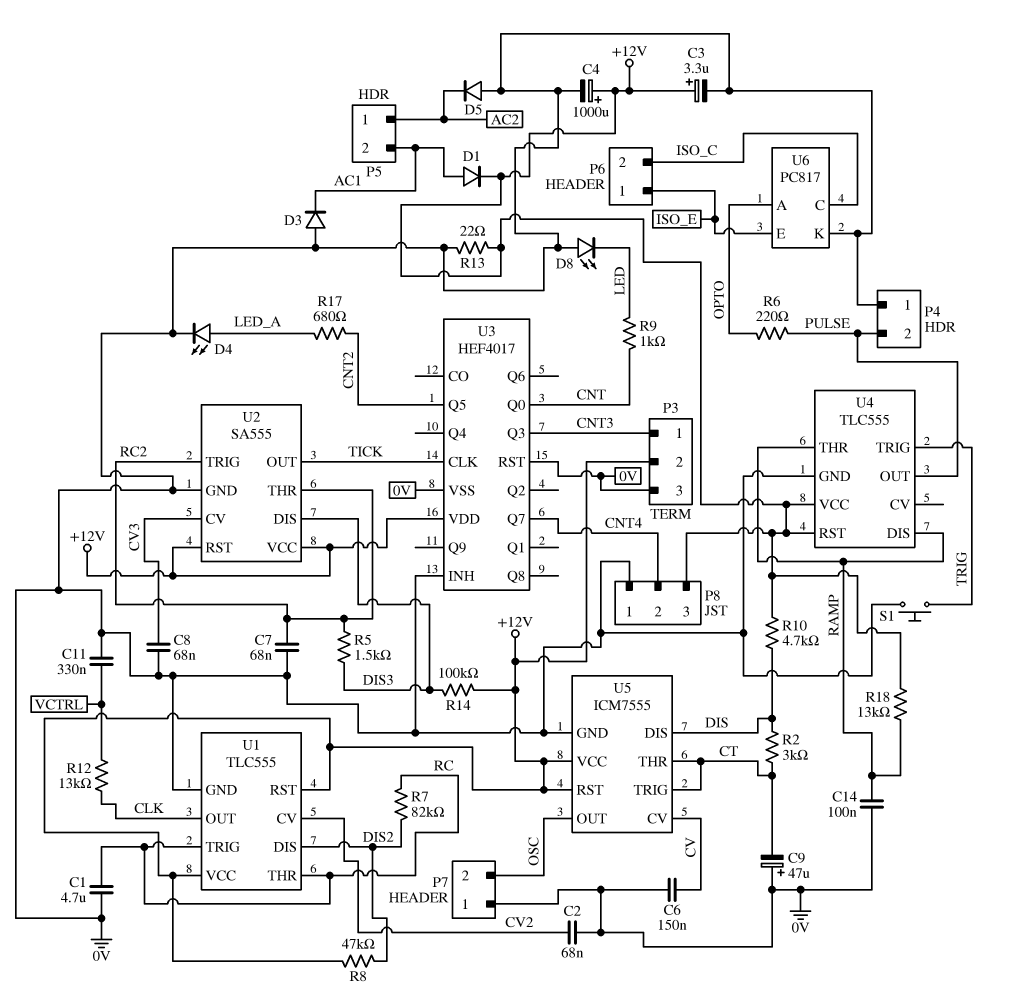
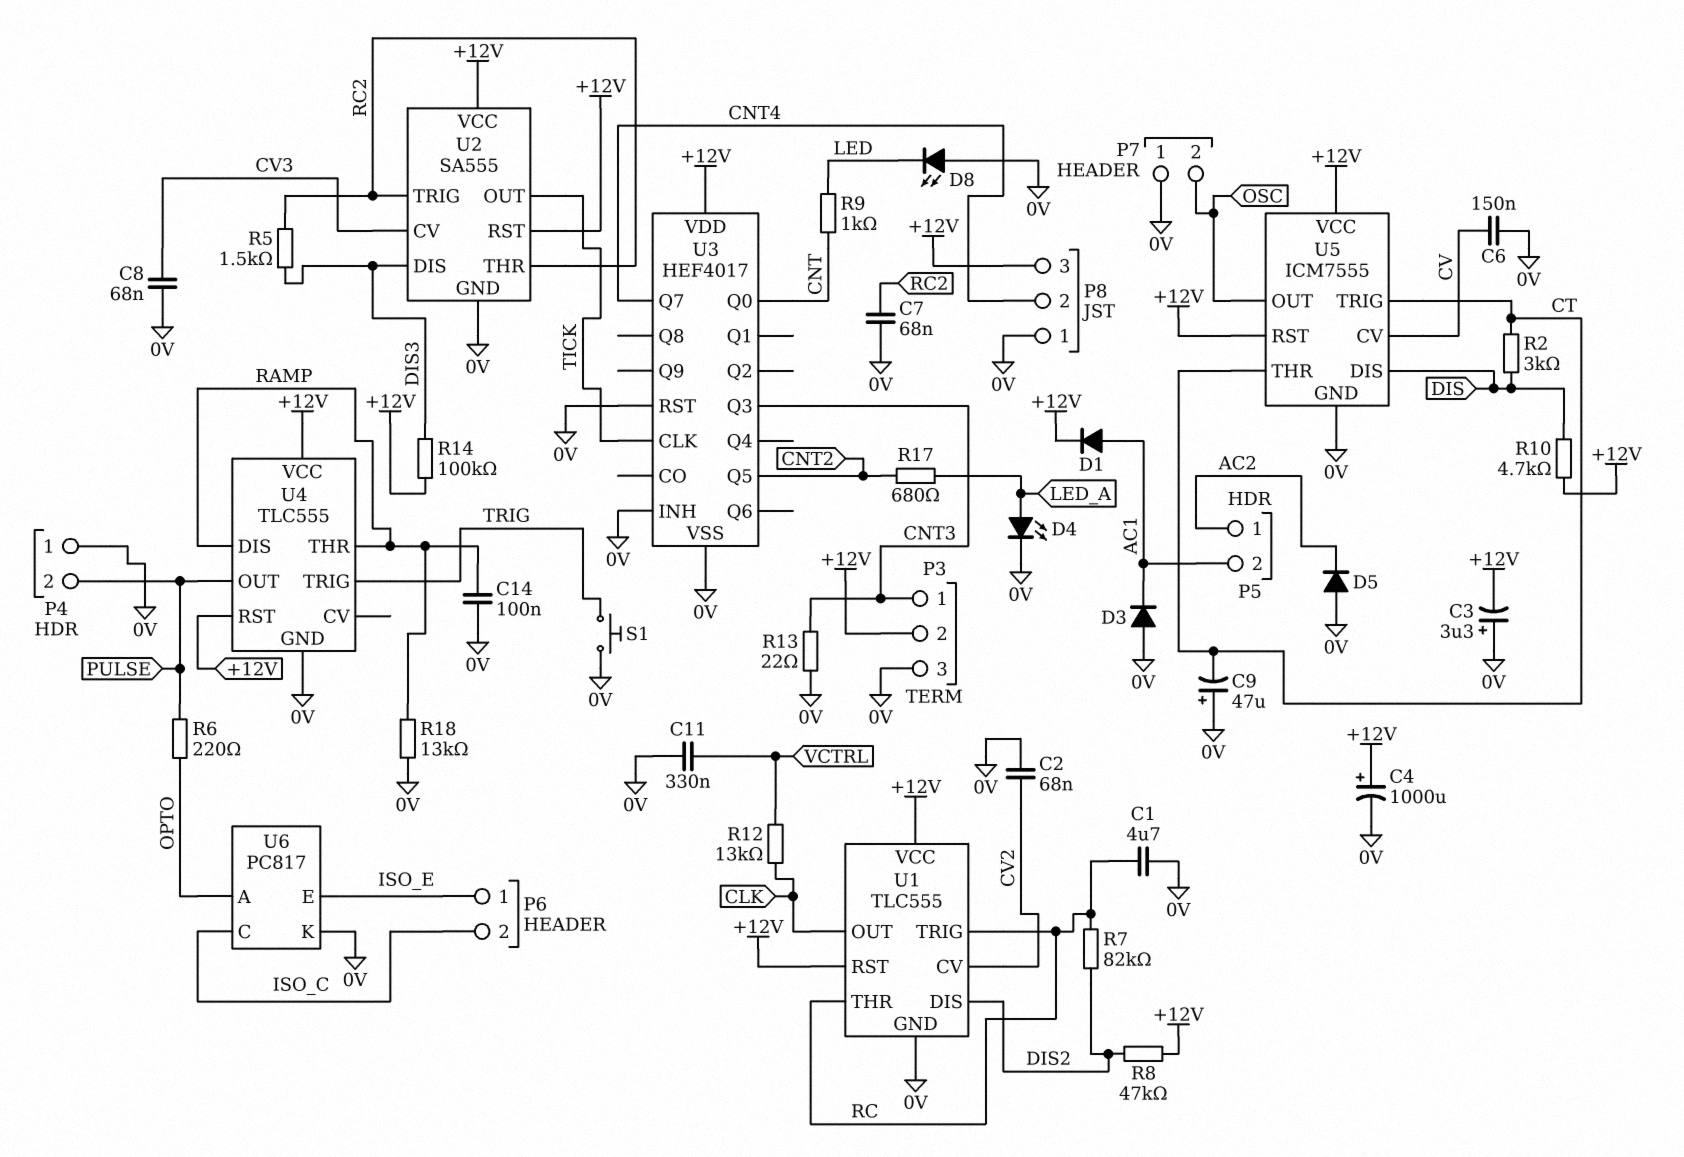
C3: 3.3uF (plus +12V, minus 0V) -> 3.3uF (plus 0V, minus +12V)
R13: 22 (+12V, 0V) -> 22 (0V, CNT3)
R18: 13k (+12V, RAMP) -> 13k (0V, RAMP)

